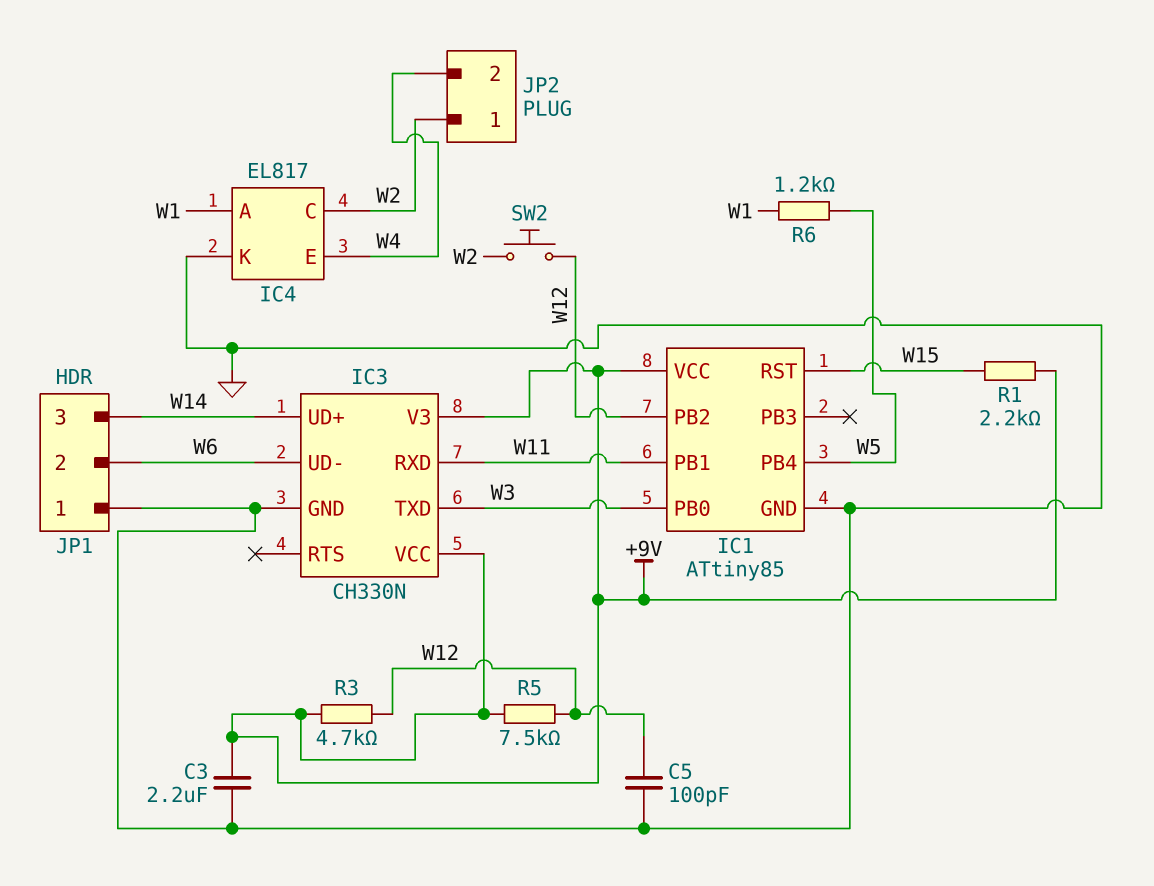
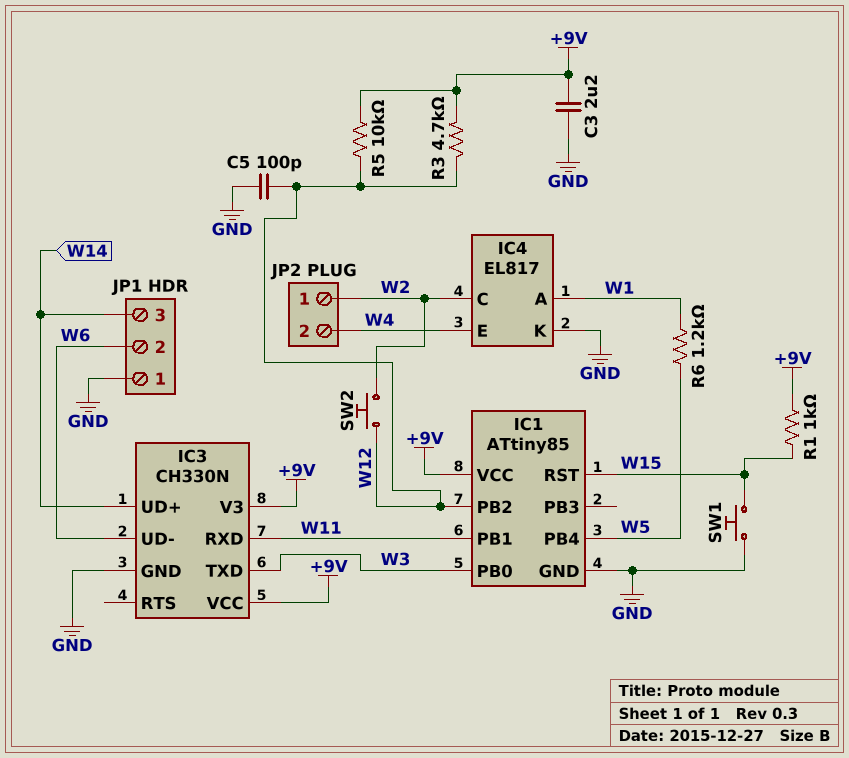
R1: 2.2k (+9V, W15) -> 1k (+9V, W15)
R5: 7.5k (+9V, W12) -> 10k (+9V, W12)
SW1: none -> button (GND, W15)

